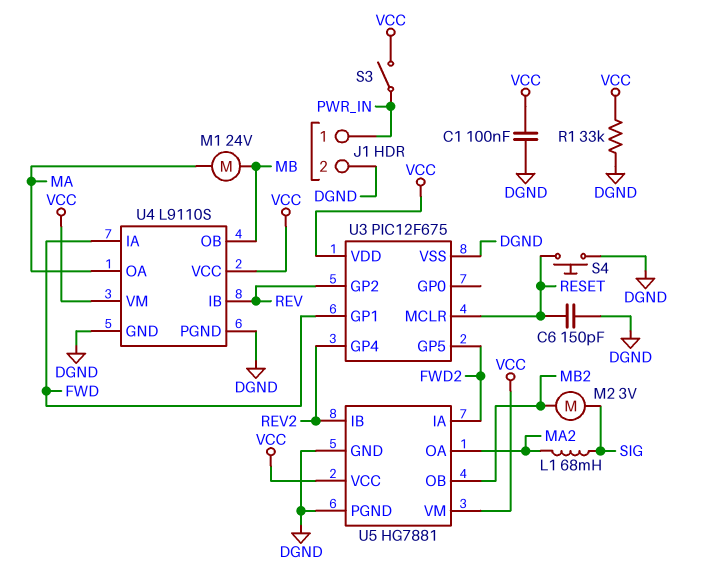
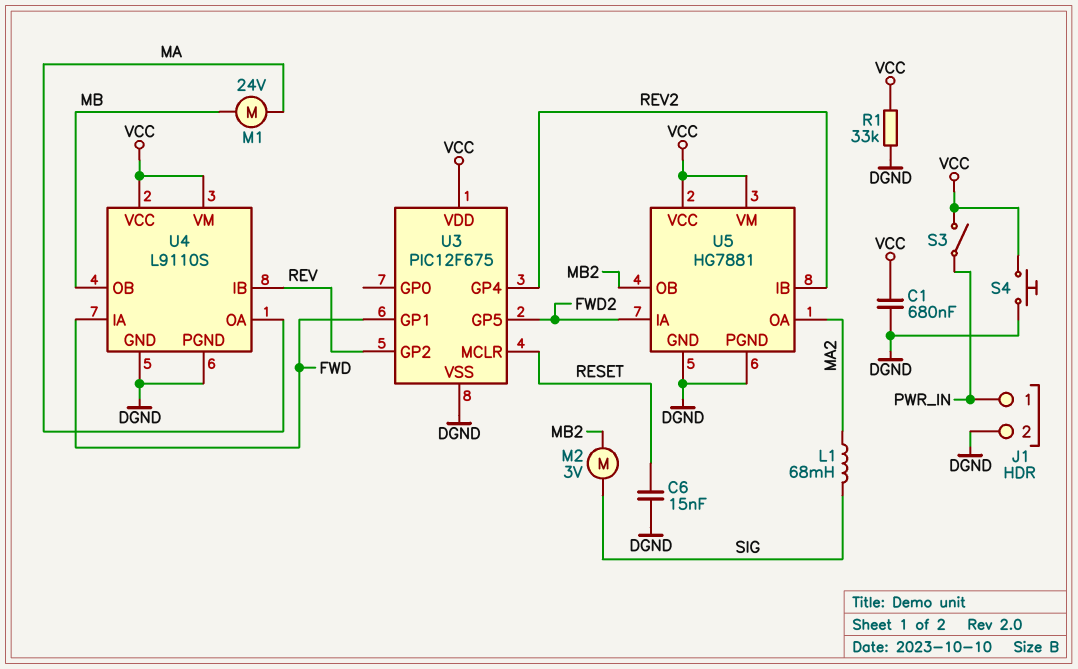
C1: 100nF (DGND, VCC) -> 680nF (DGND, VCC)
C6: 150pF (DGND, RESET) -> 15nF (DGND, RESET)
S4: button (DGND, RESET) -> button (DGND, VCC)

